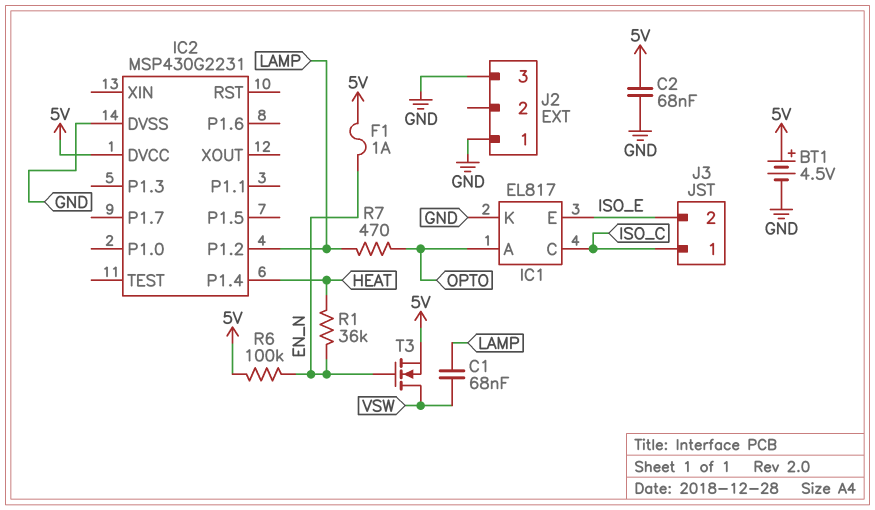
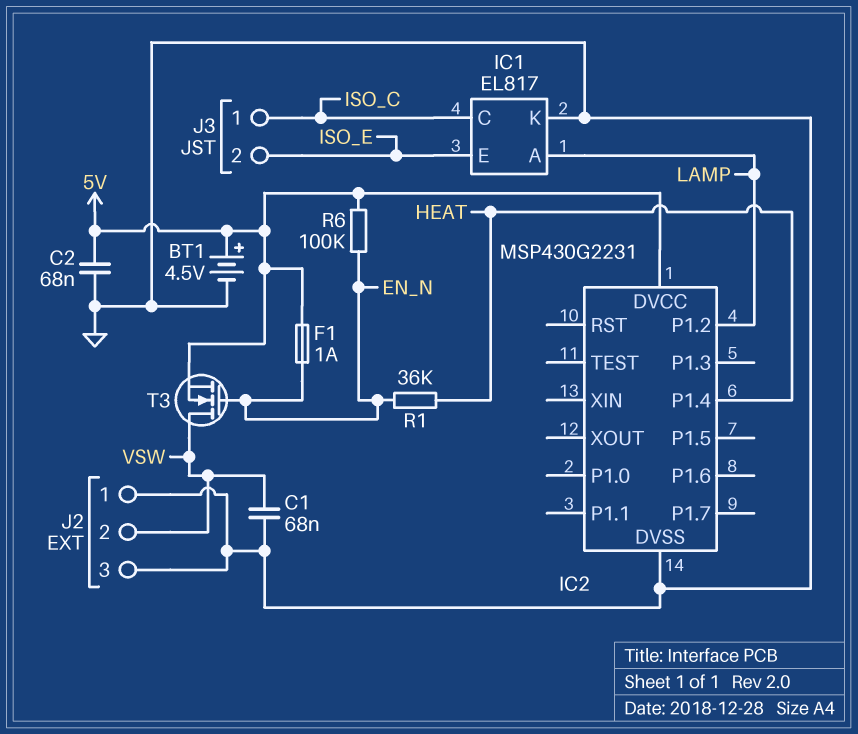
C1: 68nF (LAMP, VSW) -> 68nF (GND, VSW)
IC1 pin A: OPTO -> LAMP
J2 pin 2: none -> VSW
R7: 470 (LAMP, OPTO) -> none

